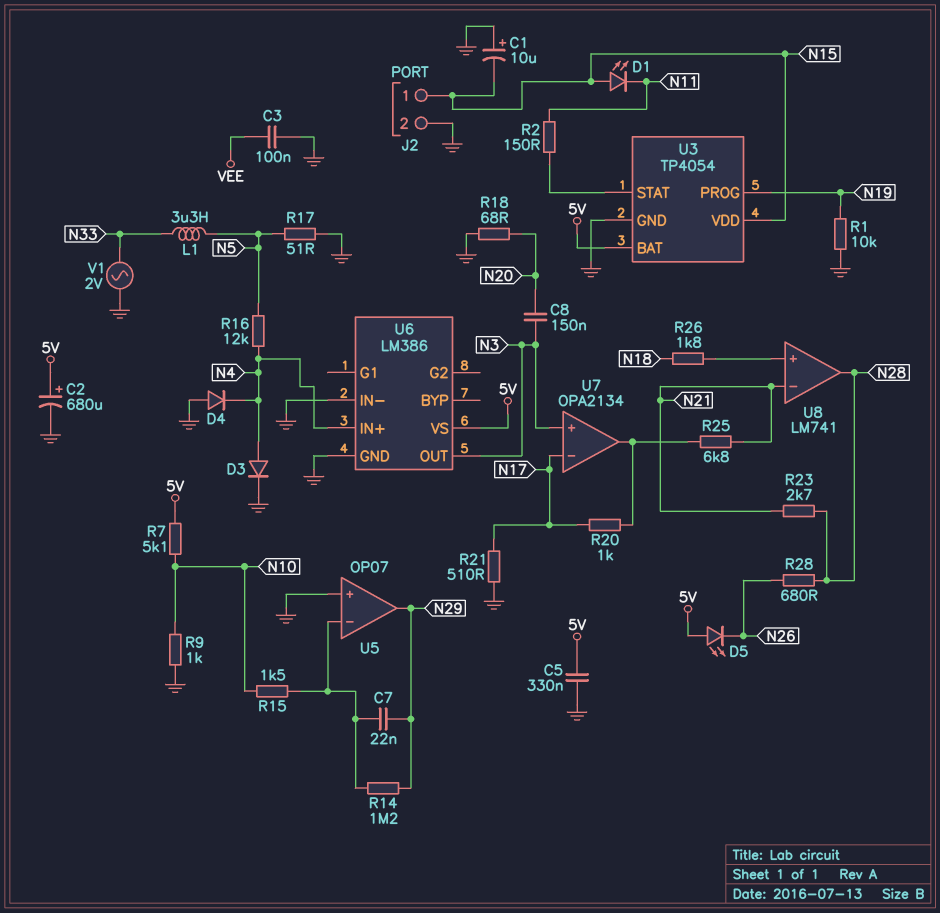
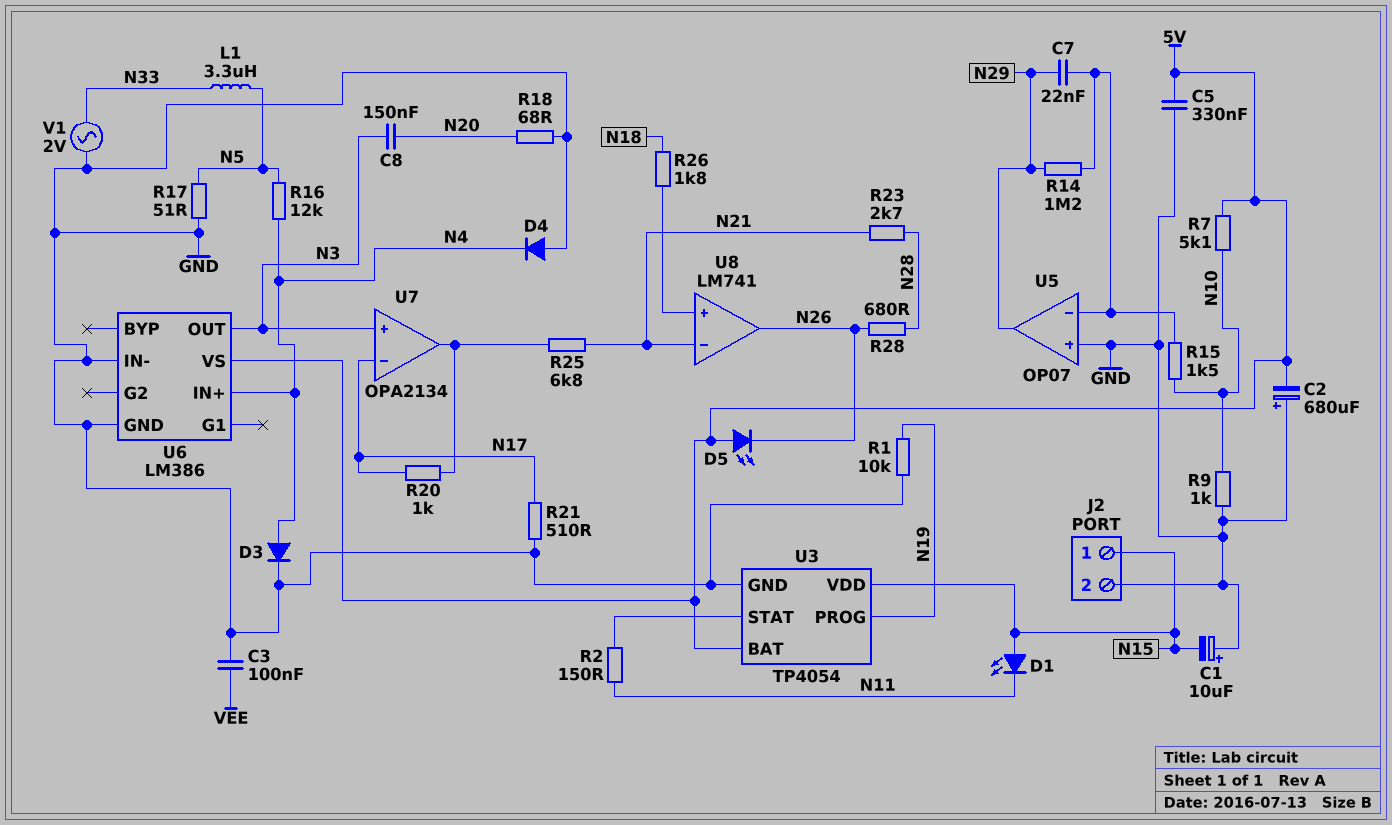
C2: 680uF (plus 5V, minus GND) -> 680uF (plus GND, minus 5V)
U8 pin out: N28 -> N26

